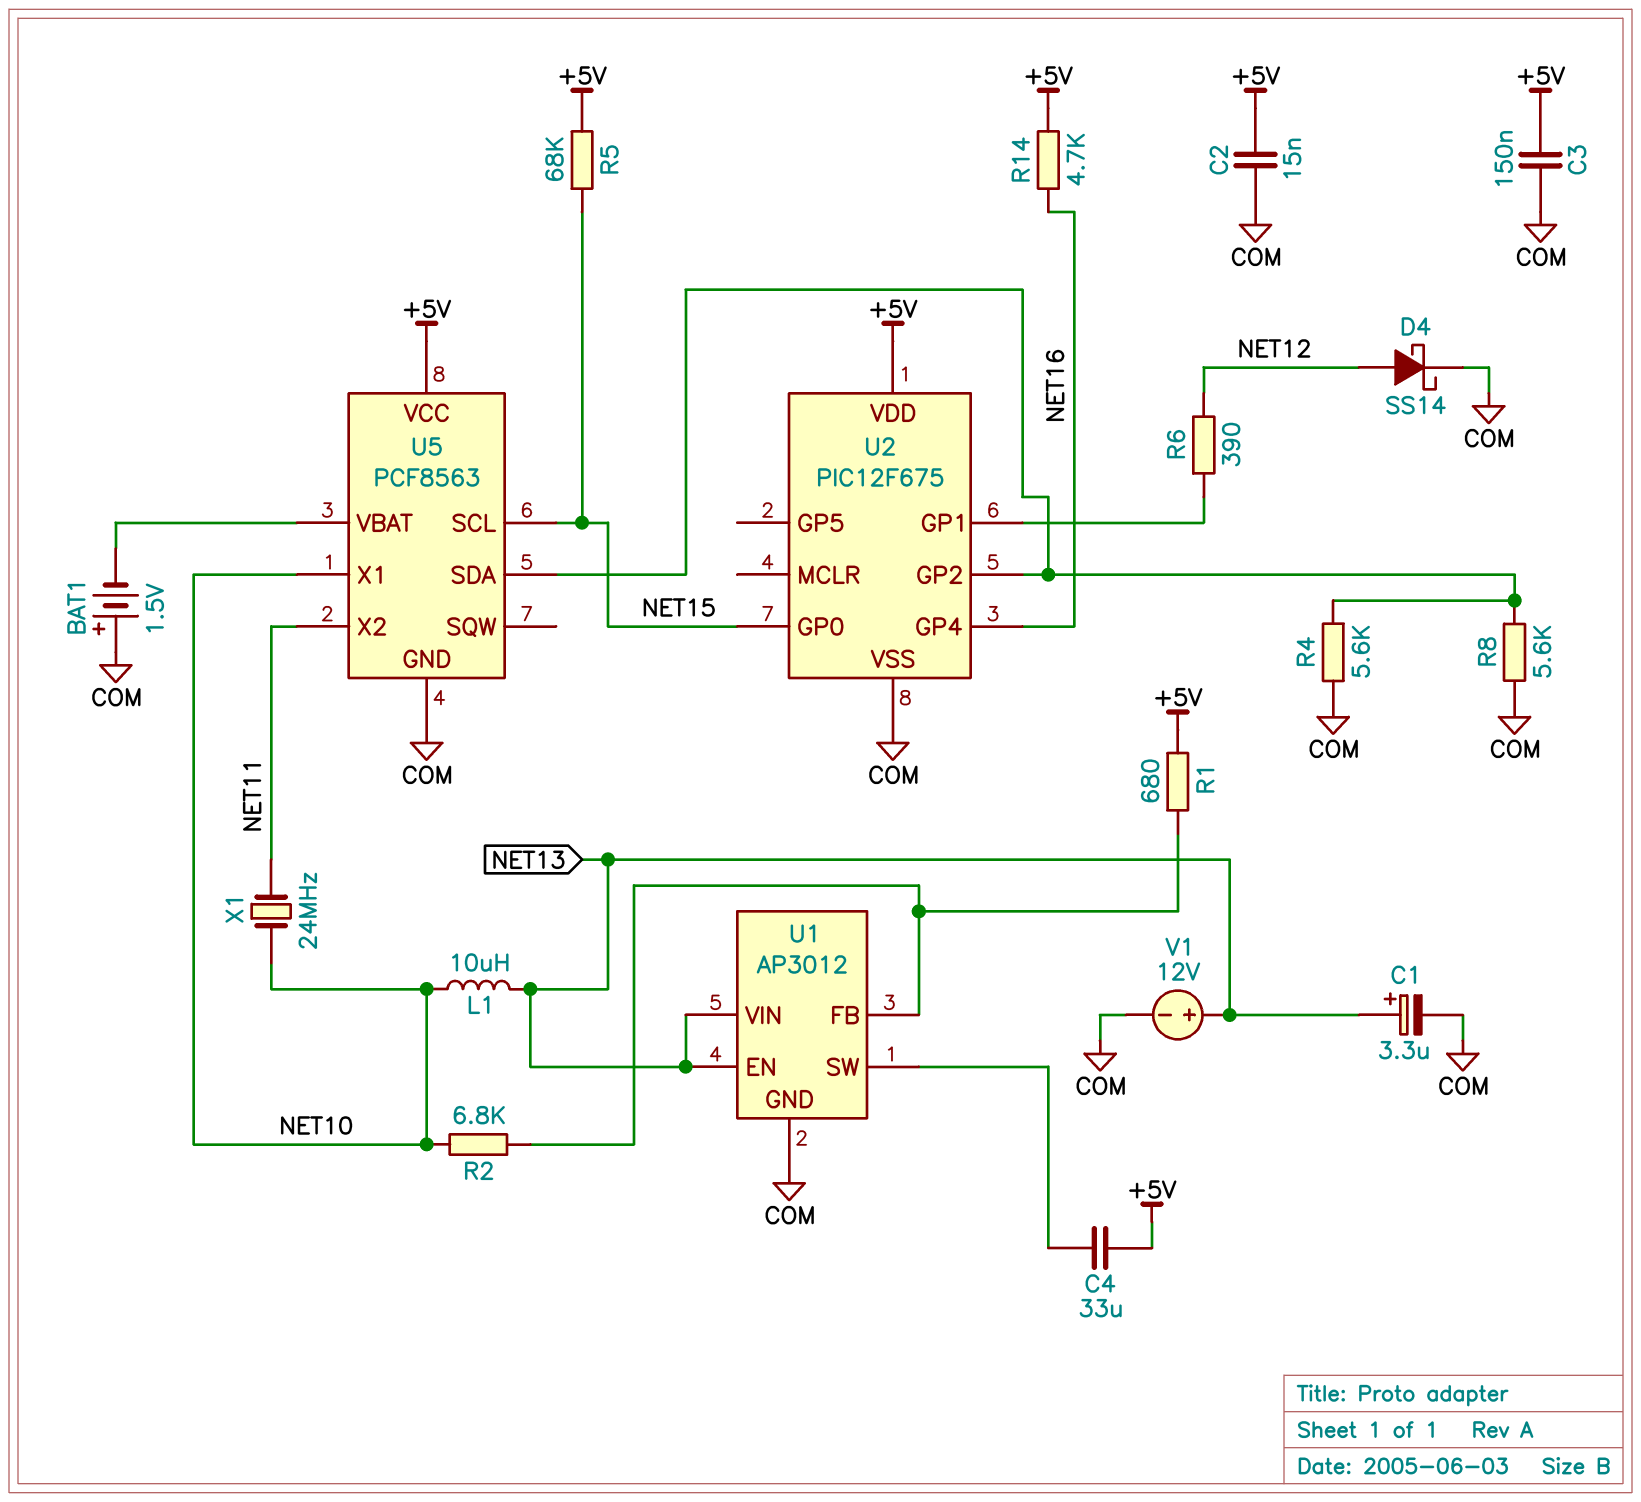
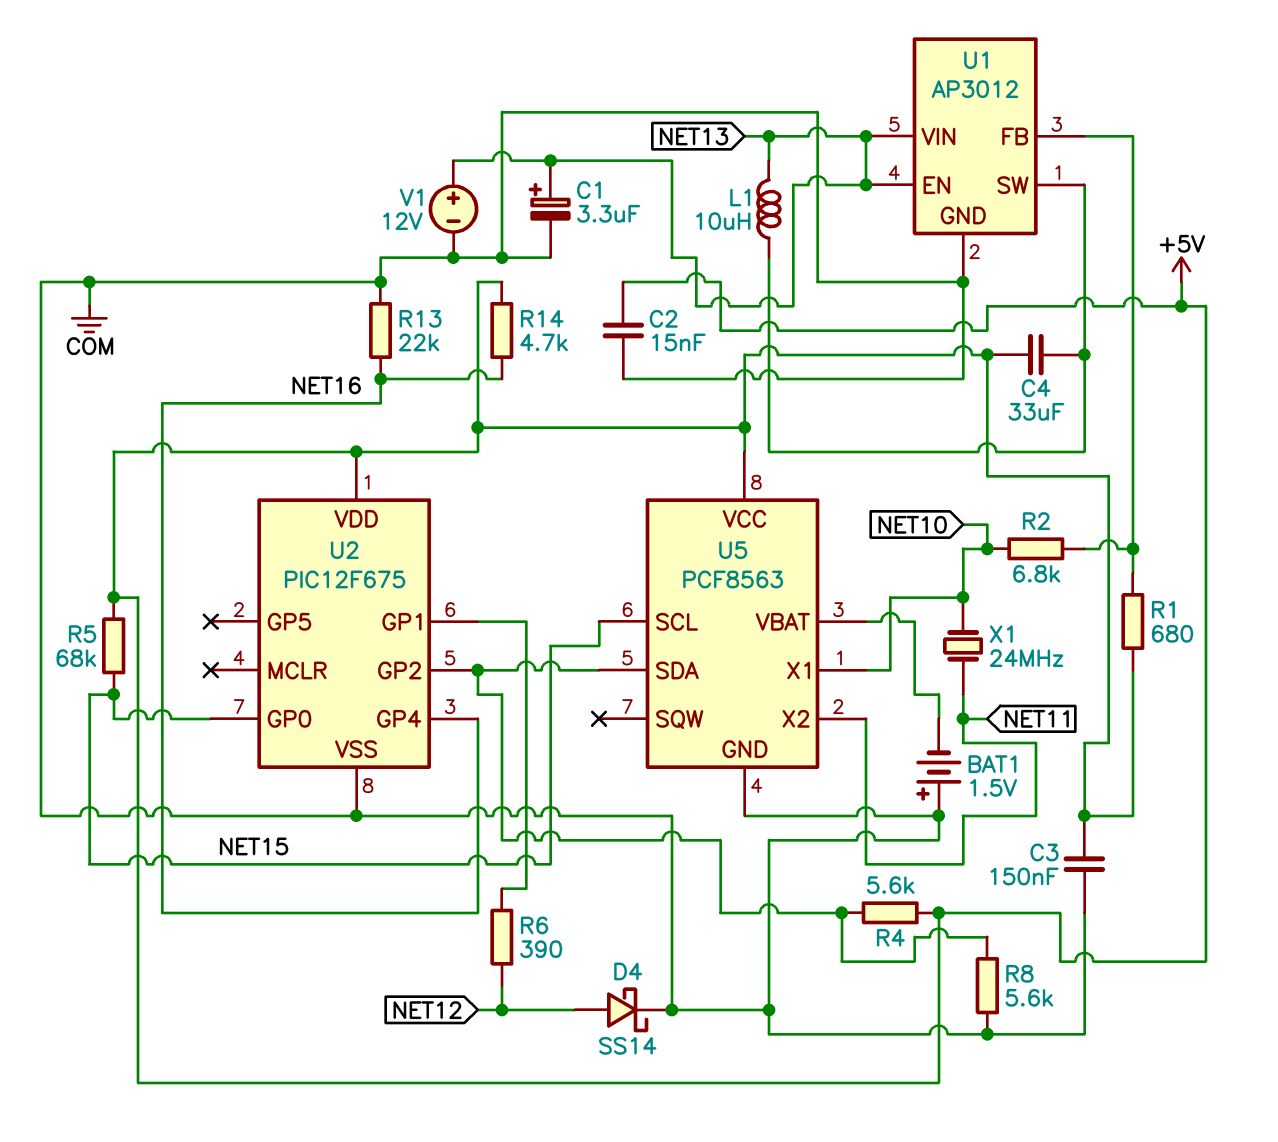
L1: 10uH (NET10, NET13) -> 10uH (NET13, U1/SW)
R4: 5.6k (COM, U2/GP2) -> 5.6k (+5V, U2/GP2)
R13: none -> 22k (COM, NET16)

